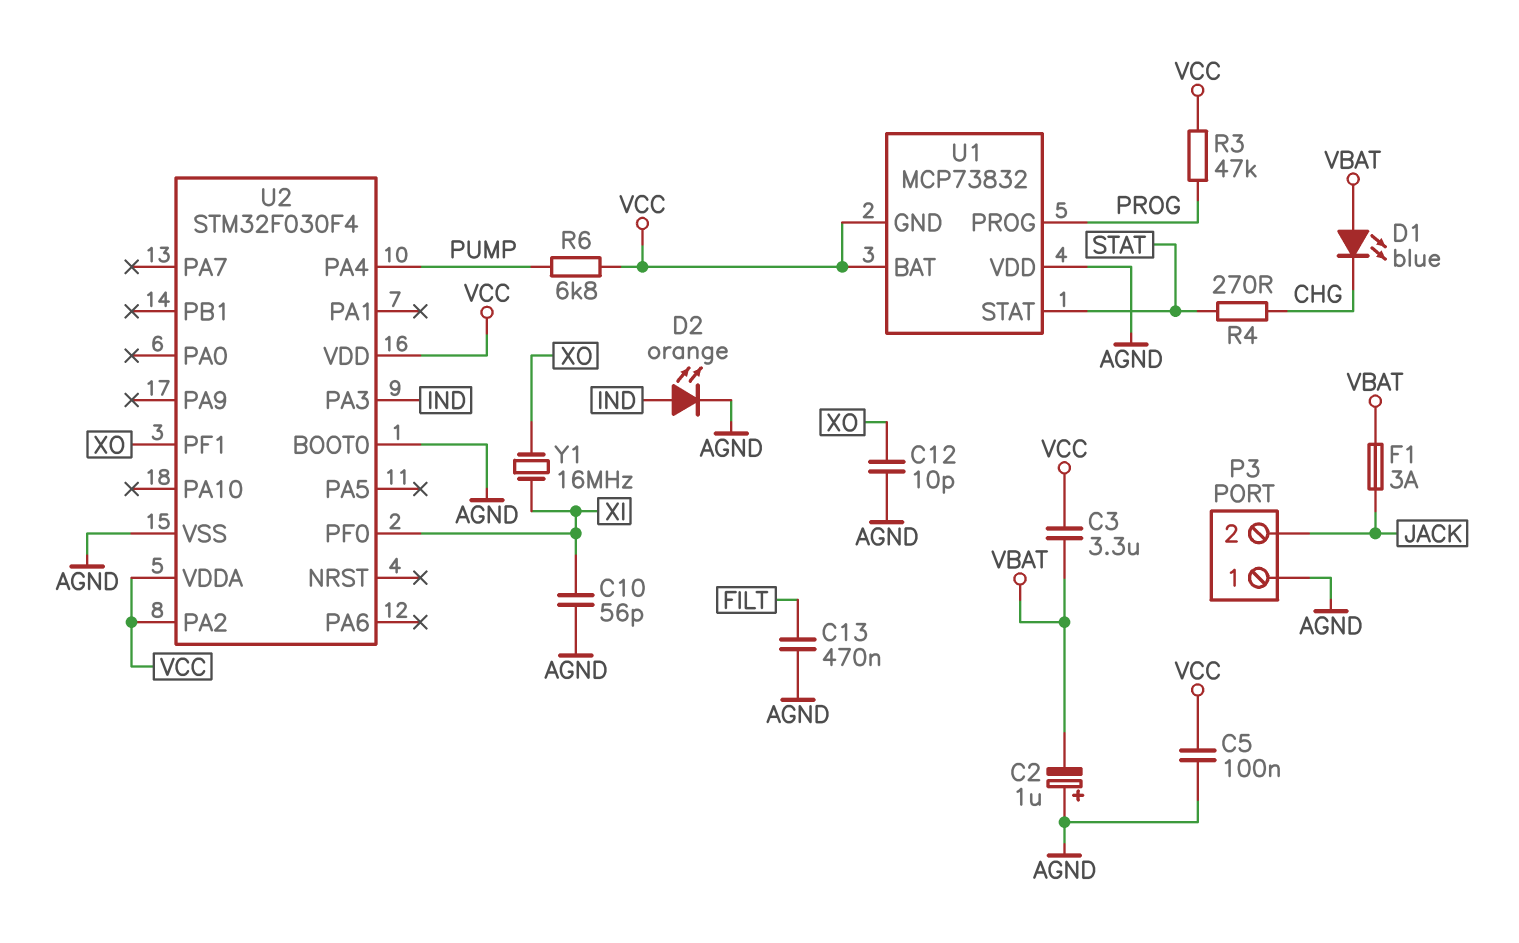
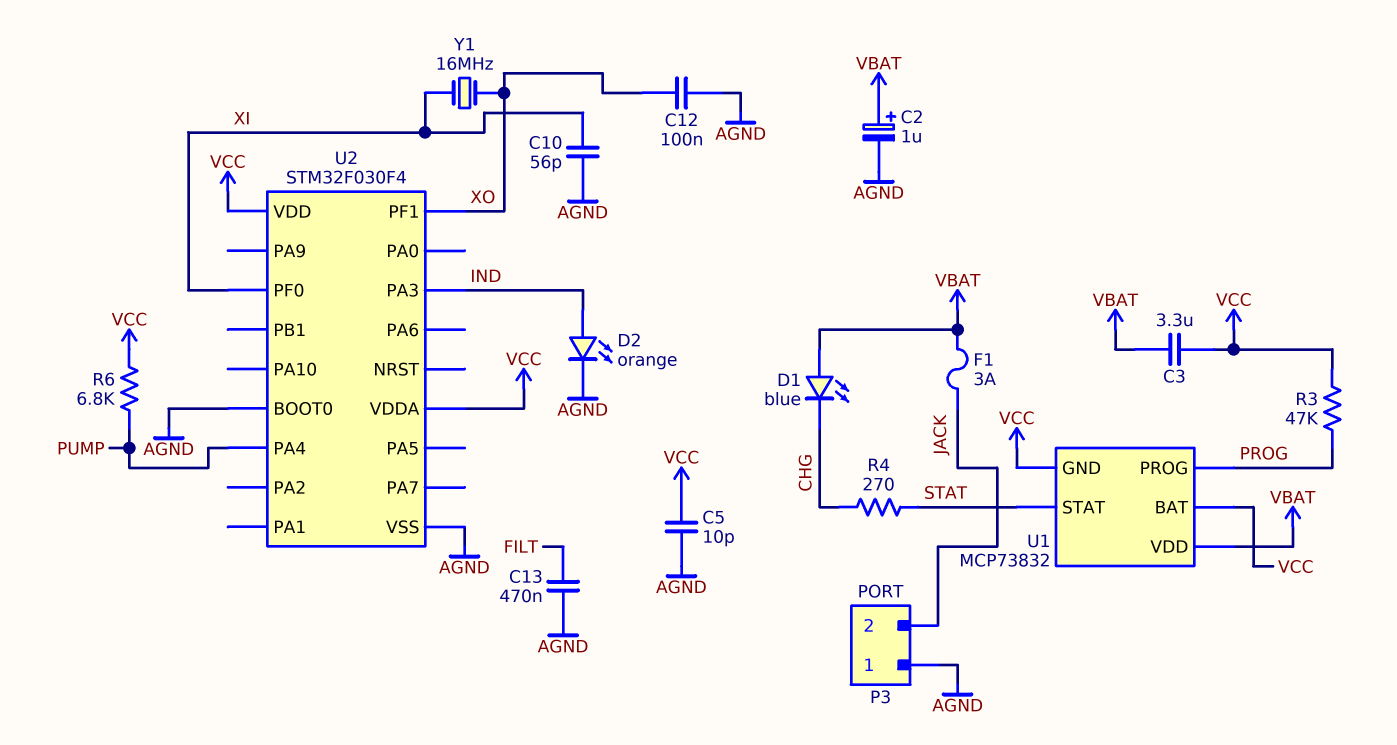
C2: 1uF (plus AGND, minus VBAT) -> 1uF (plus VBAT, minus AGND)
C5: 100nF (AGND, VCC) -> 10pF (AGND, VCC)
C12: 10pF (AGND, XO) -> 100nF (AGND, XO)
U1 pin VDD: AGND -> VBAT
U2 pin PA2: VCC -> none

